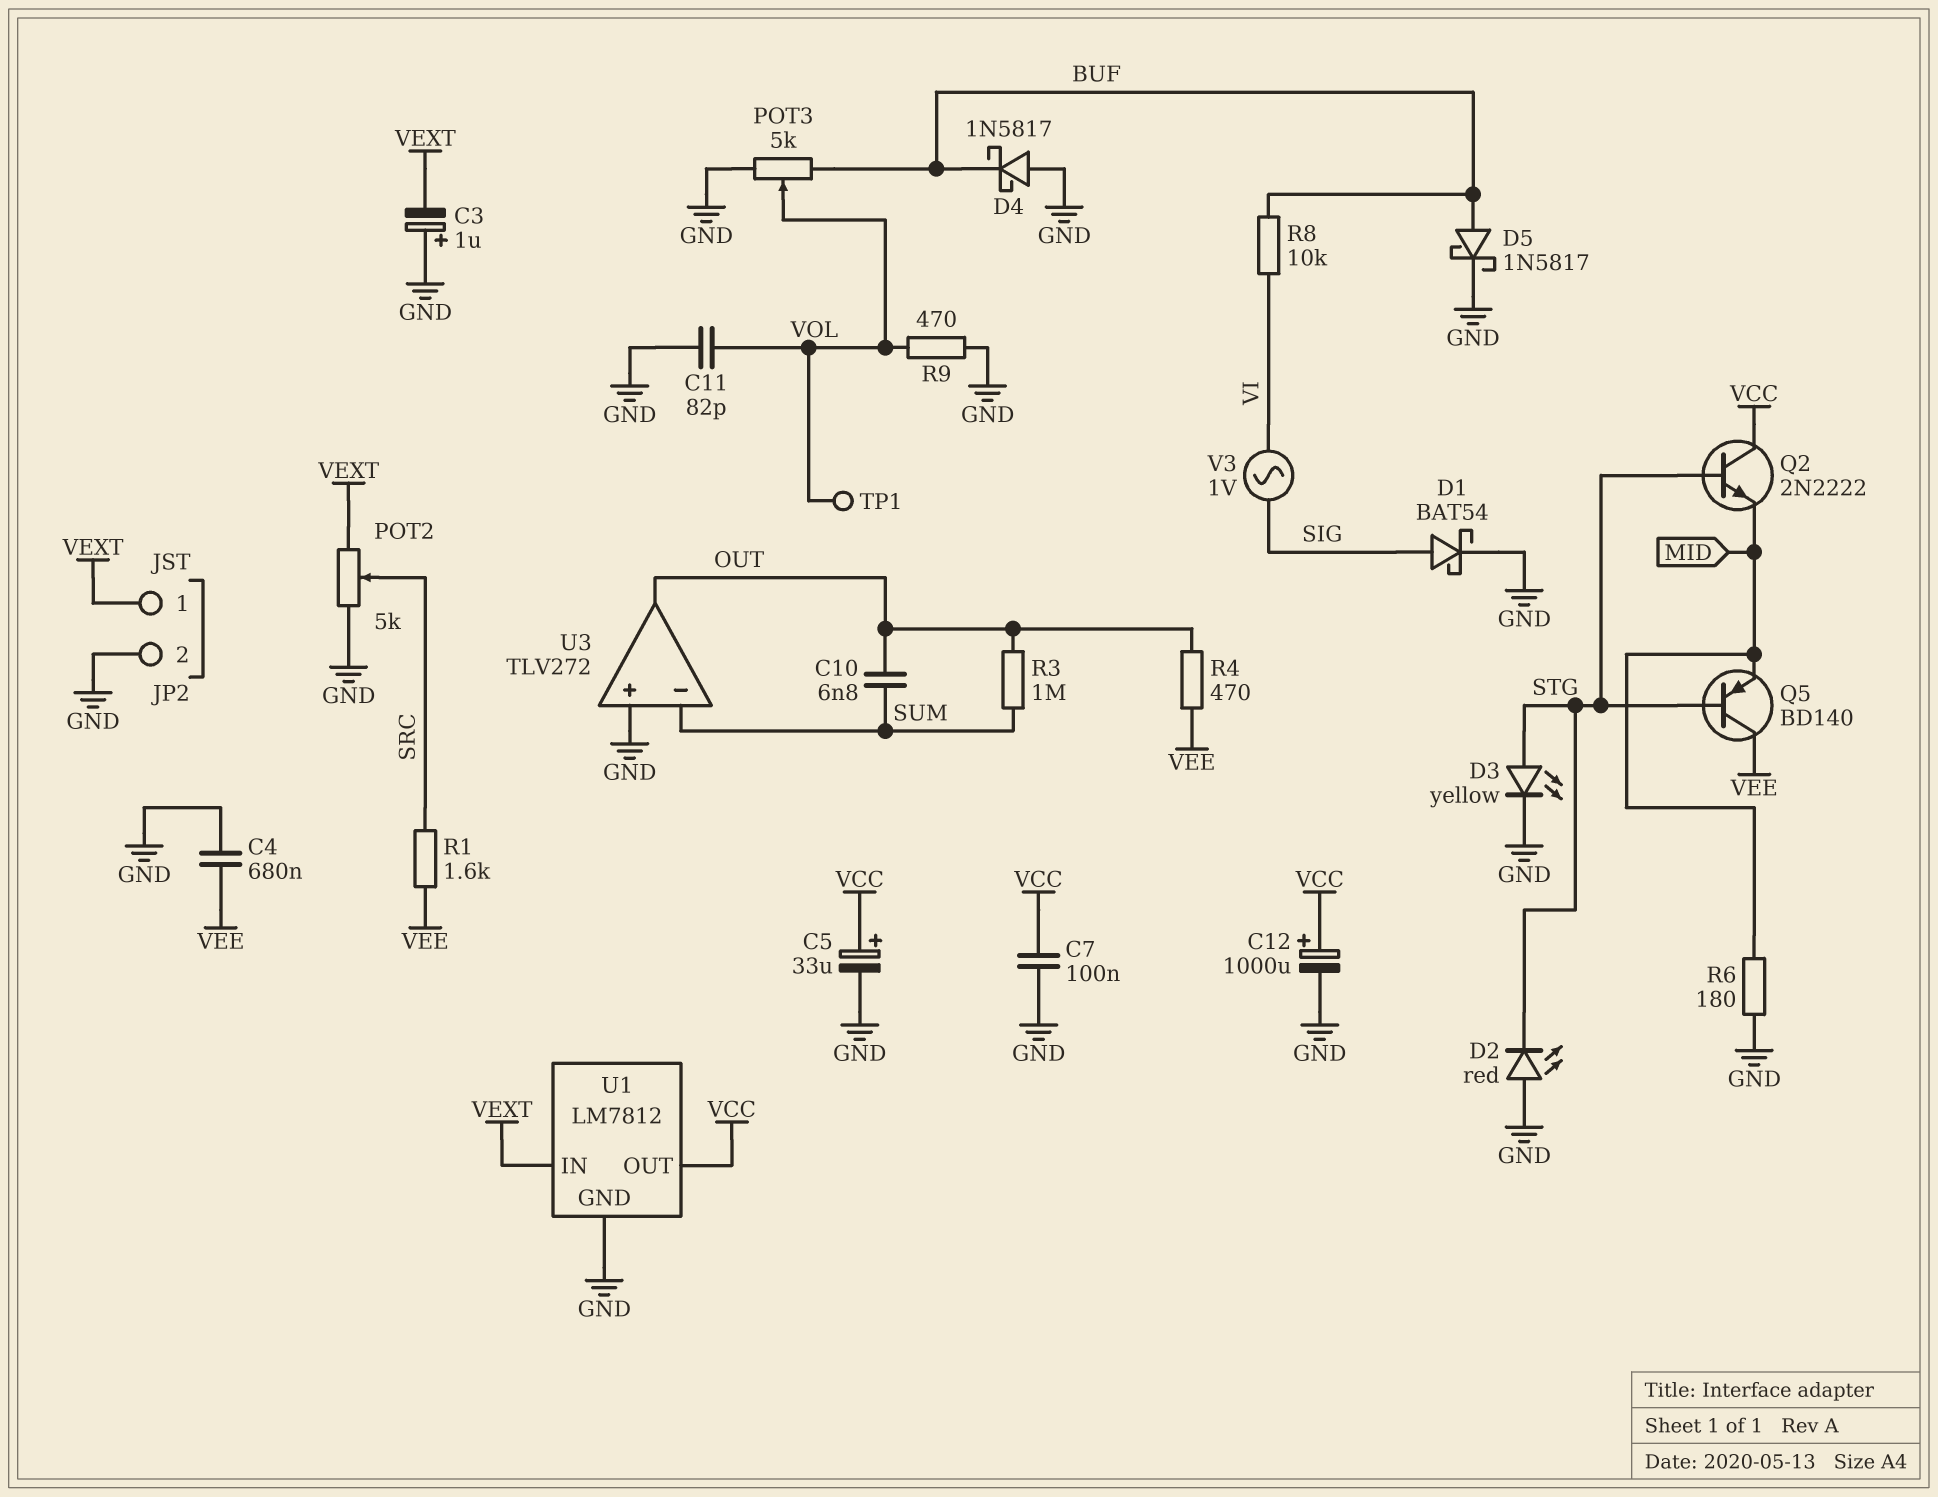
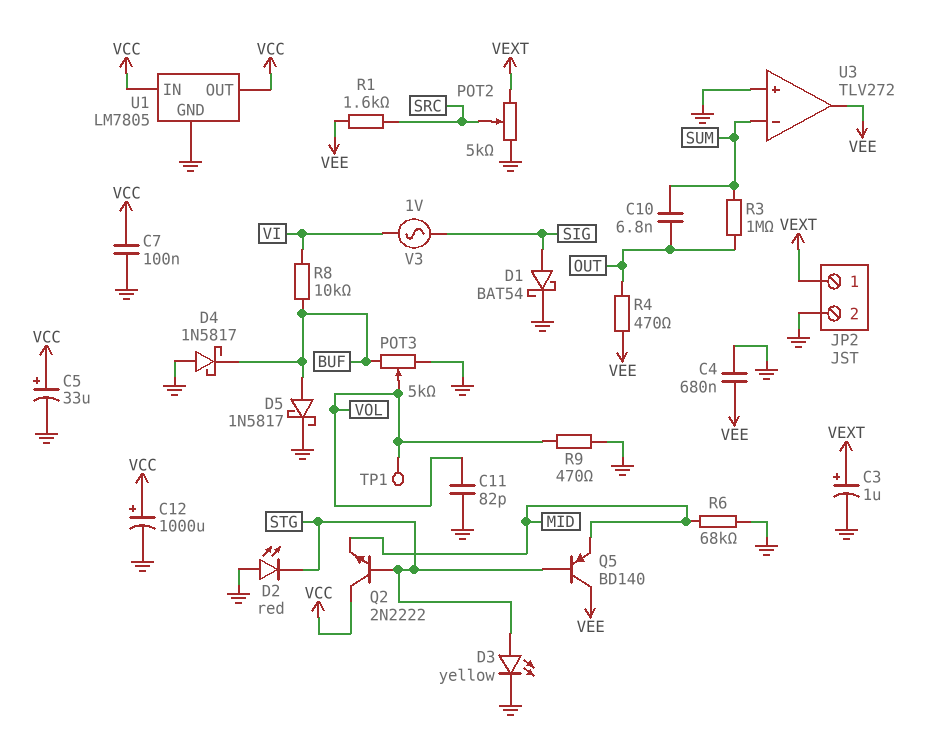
C3: 1uF (plus GND, minus VEXT) -> 1uF (plus VEXT, minus GND)
R6: 180 (GND, MID) -> 68k (GND, MID)
U1: LM7812 -> LM7805
U1 pin IN: VEXT -> VCC
U3 pin out: OUT -> VEE

